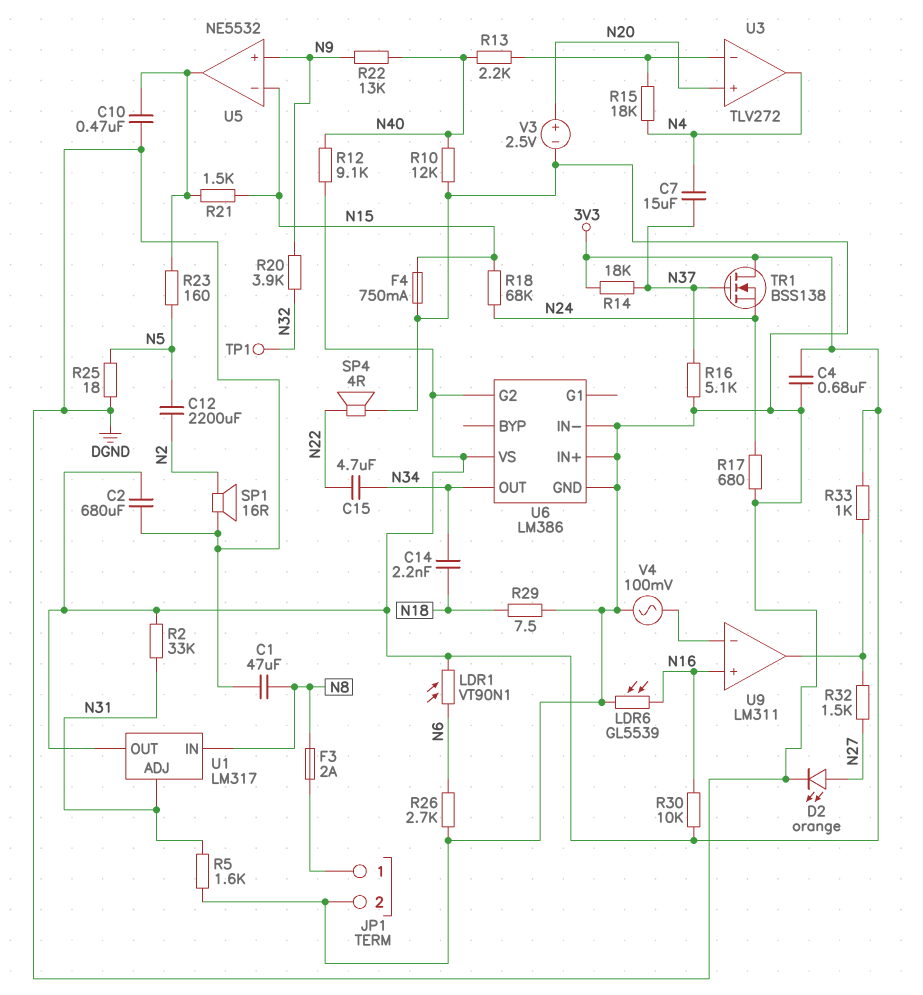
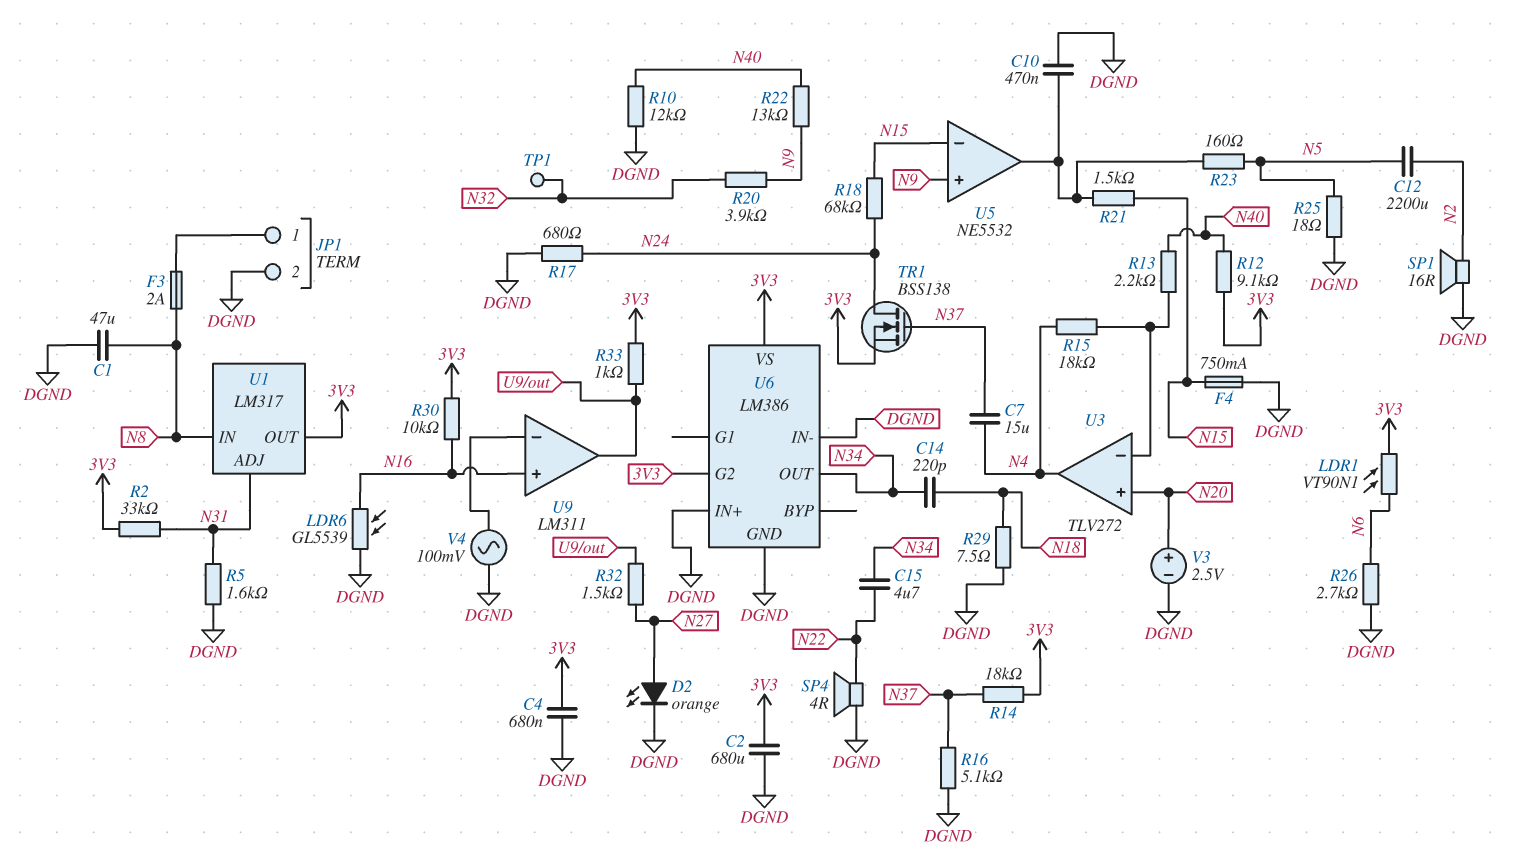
C14: 2.2nF (N18, N34) -> 220pF (N18, N34)
TR1: NMOS BSS138 (G N37, D 3V3, S N24) -> NMOS BSS138 (G N37, D N24, S 3V3)

